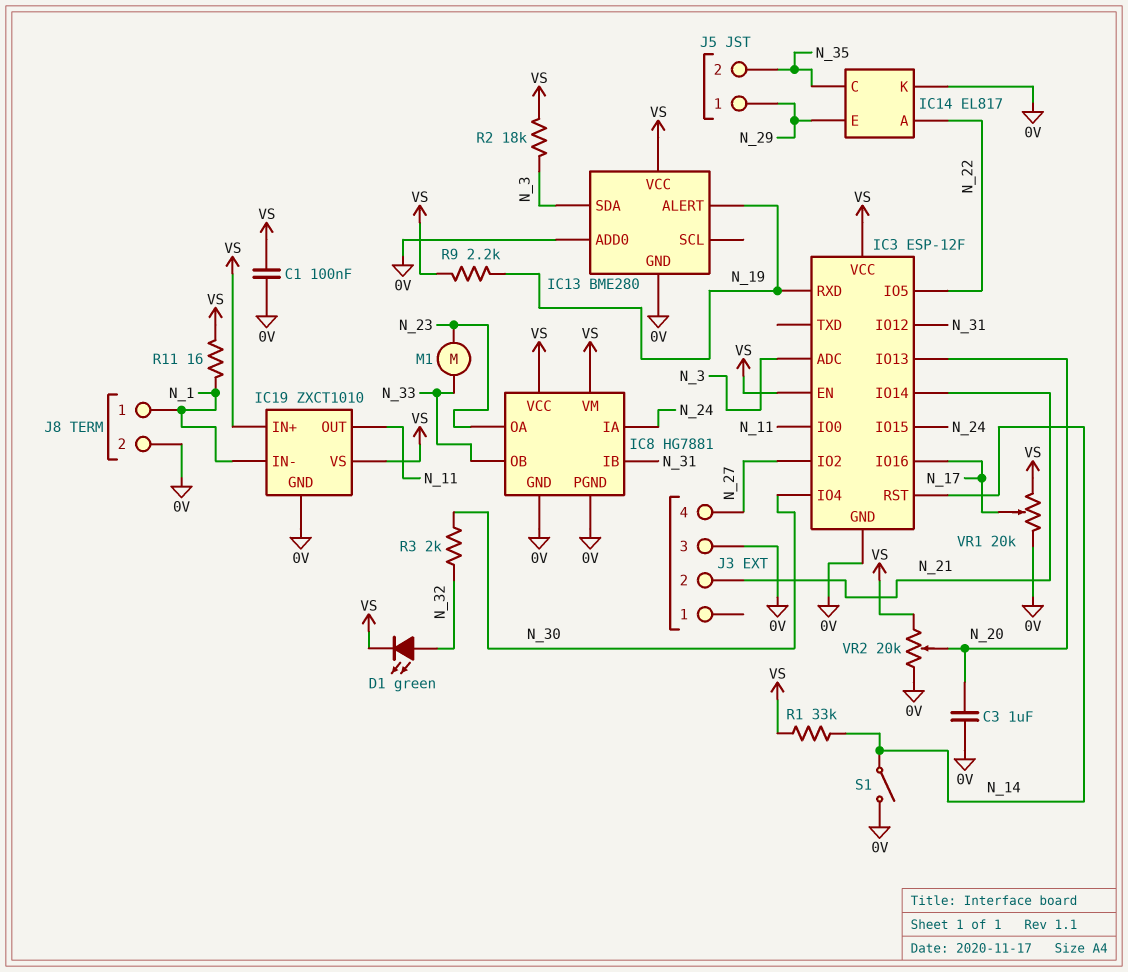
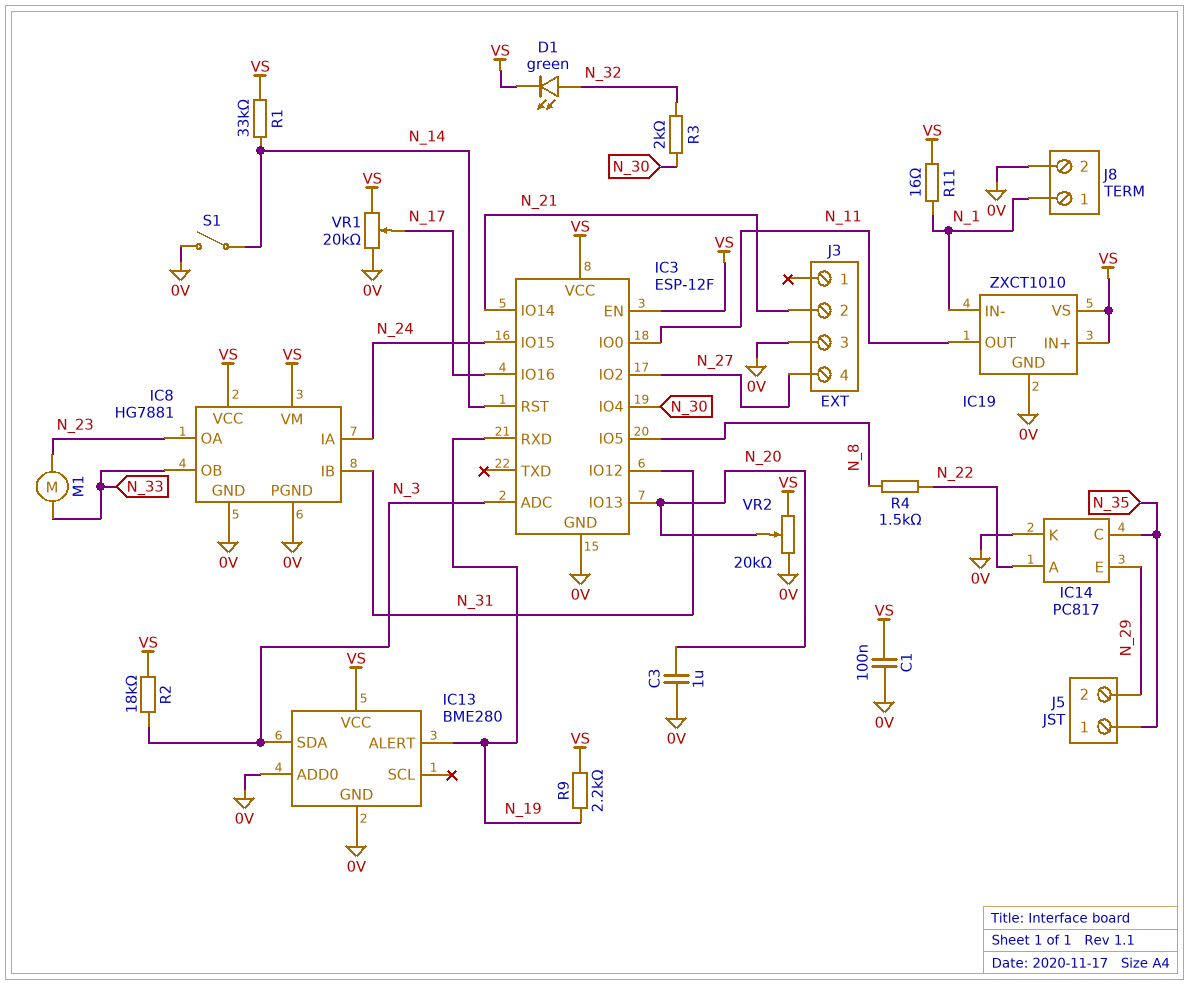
IC3 pin IO5: N_22 -> N_8
IC14: EL817 -> PC817
J5 pin 1: N_29 -> N_35
J5 pin 2: N_35 -> N_29
R4: none -> 1.5k (N_8, N_22)

